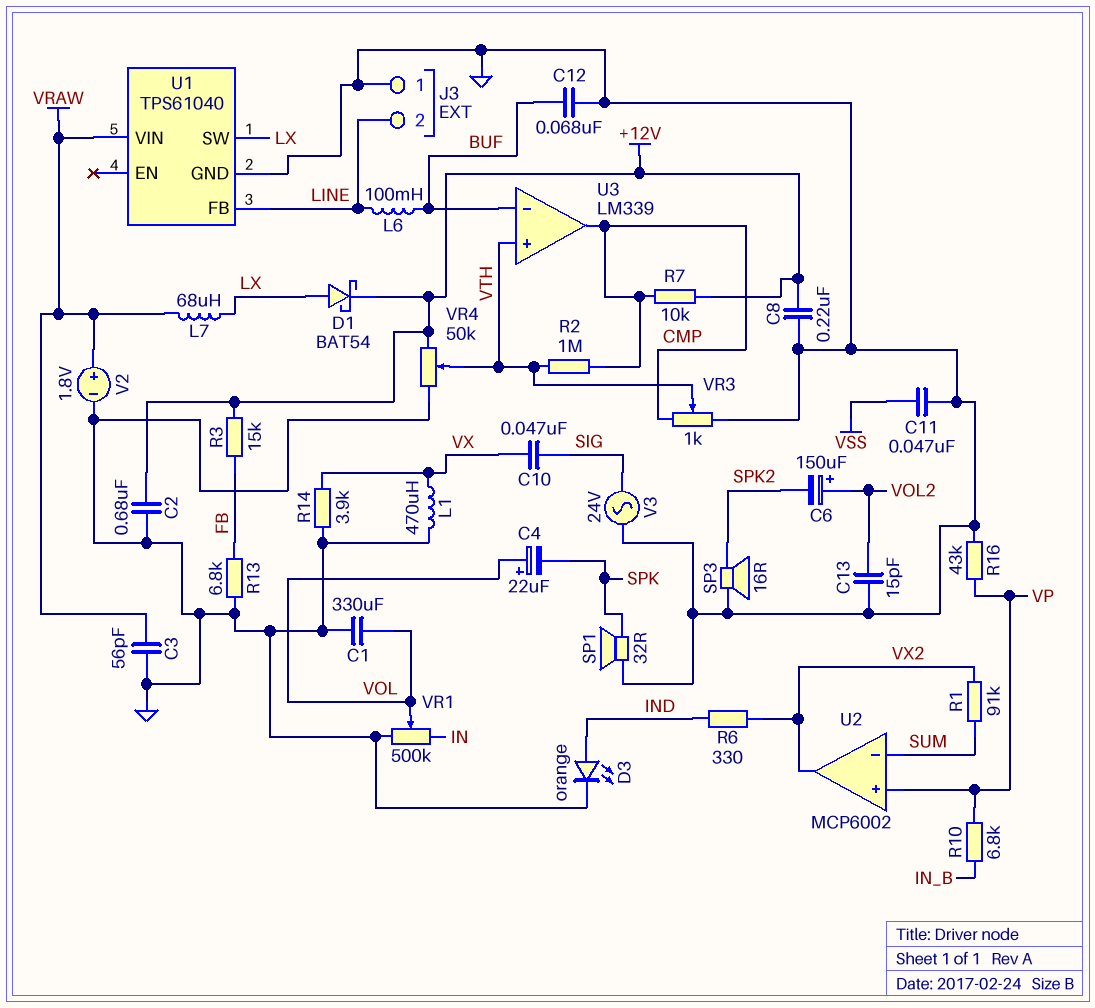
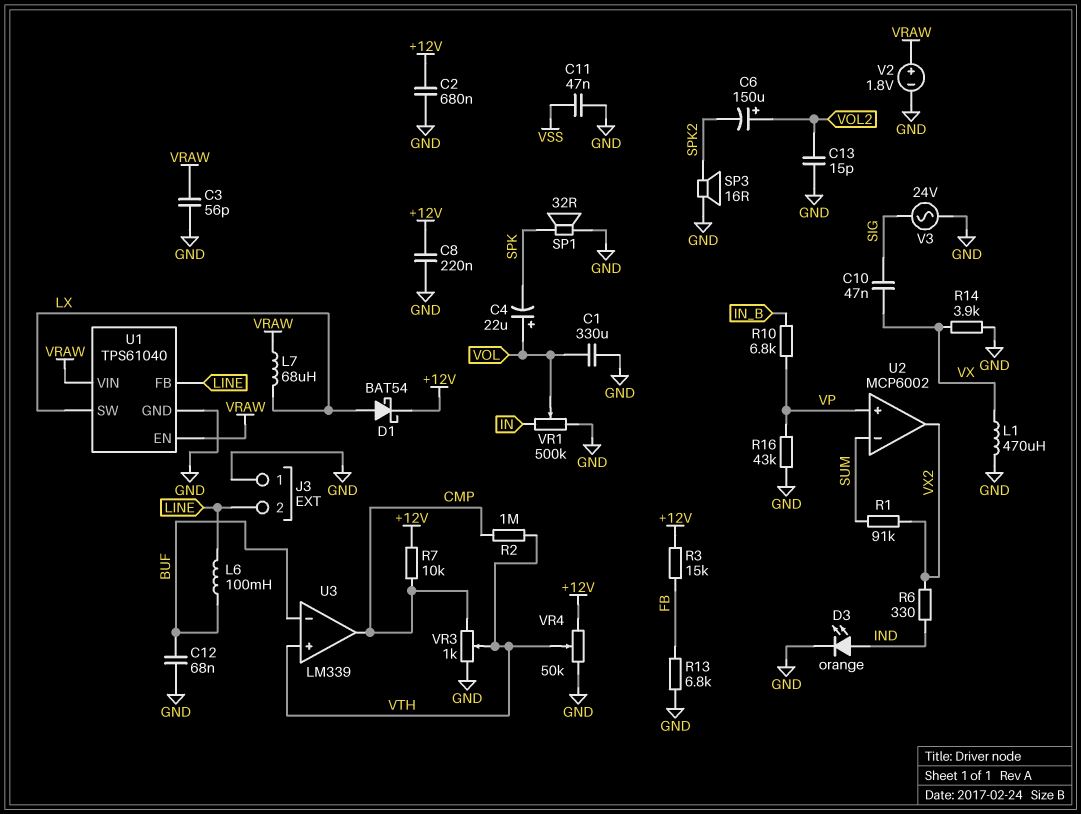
U1 pin EN: none -> VRAW

